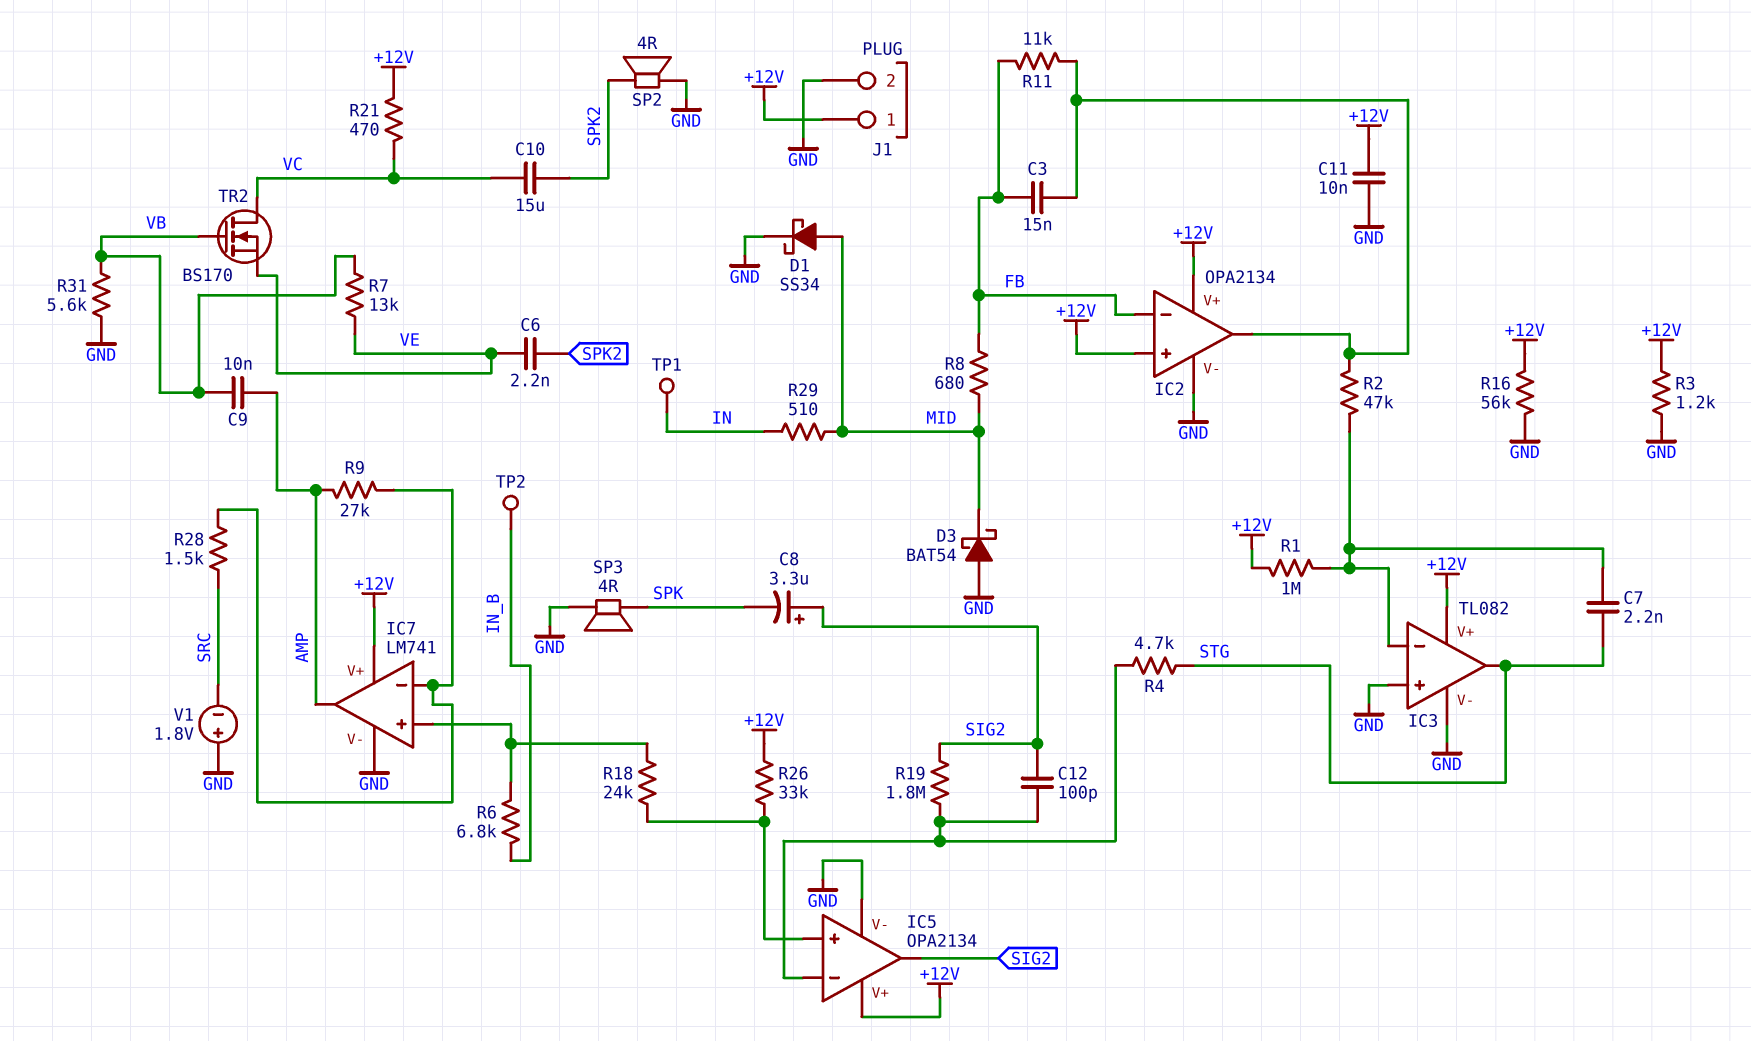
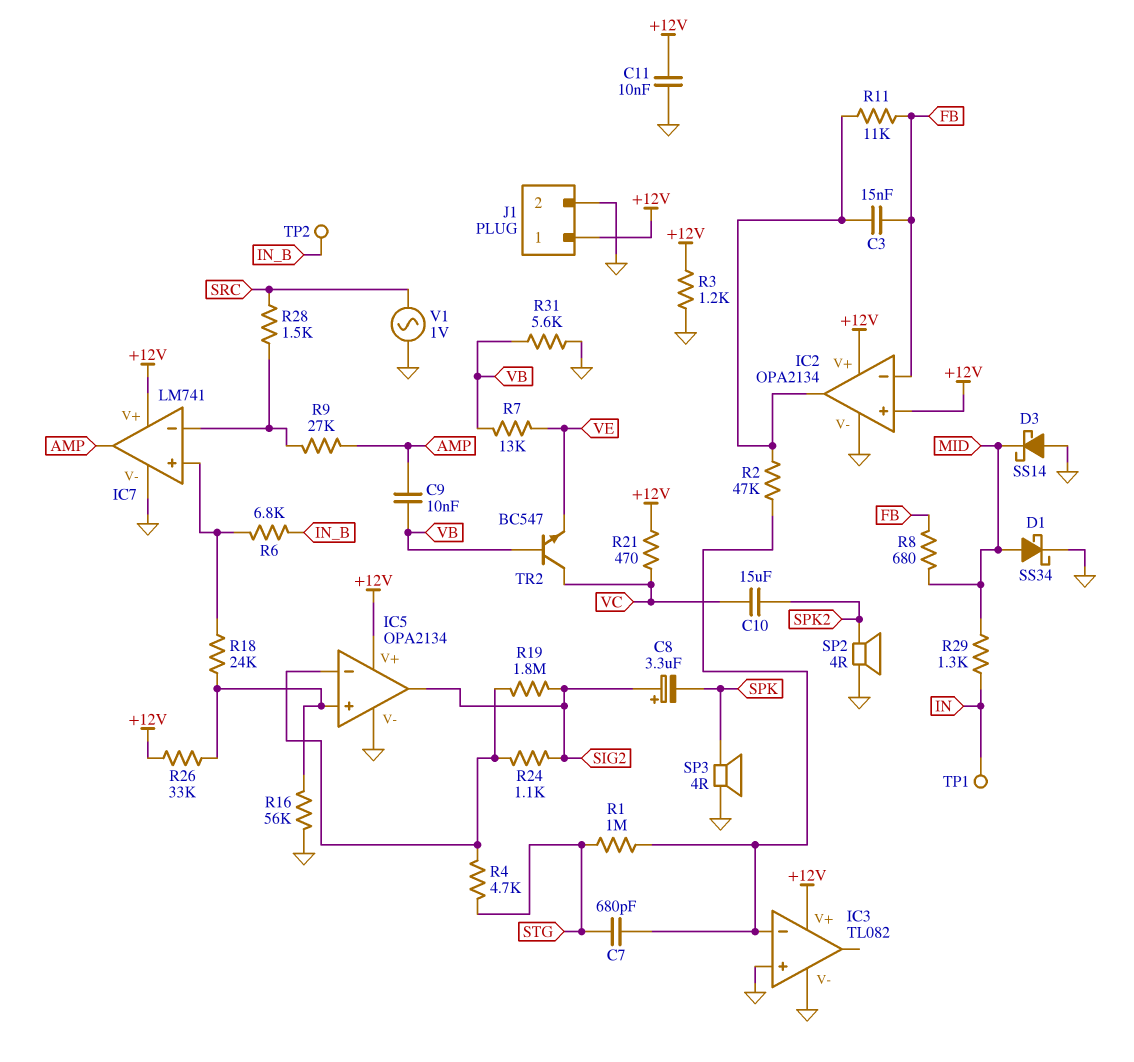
C6: 2.2nF (SPK2, VE) -> none
C7: 2.2nF (IC3/in-, STG) -> 680pF (IC3/in-, STG)
C12: 100pF (IC5/in-, SIG2) -> none
D3: schottky BAT54 (A GND, K MID) -> schottky SS14 (A GND, K MID)
IC3 pin out: STG -> none
R1: 1M (+12V, IC3/in-) -> 1M (IC3/in-, STG)
R16: 56k (+12V, GND) -> 56k (GND, IC5/in+)
R24: none -> 1.1k (IC5/in-, SIG2)
R29: 510 (IN, MID) -> 1.3k (IN, MID)
TR2: NMOS BS170 (G VB, D VC, S VE) -> NPN BC547 (B VB, C VC, E VE)
V1: 1.8V (plus GND, minus SRC) -> AC 1V (GND, SRC)

